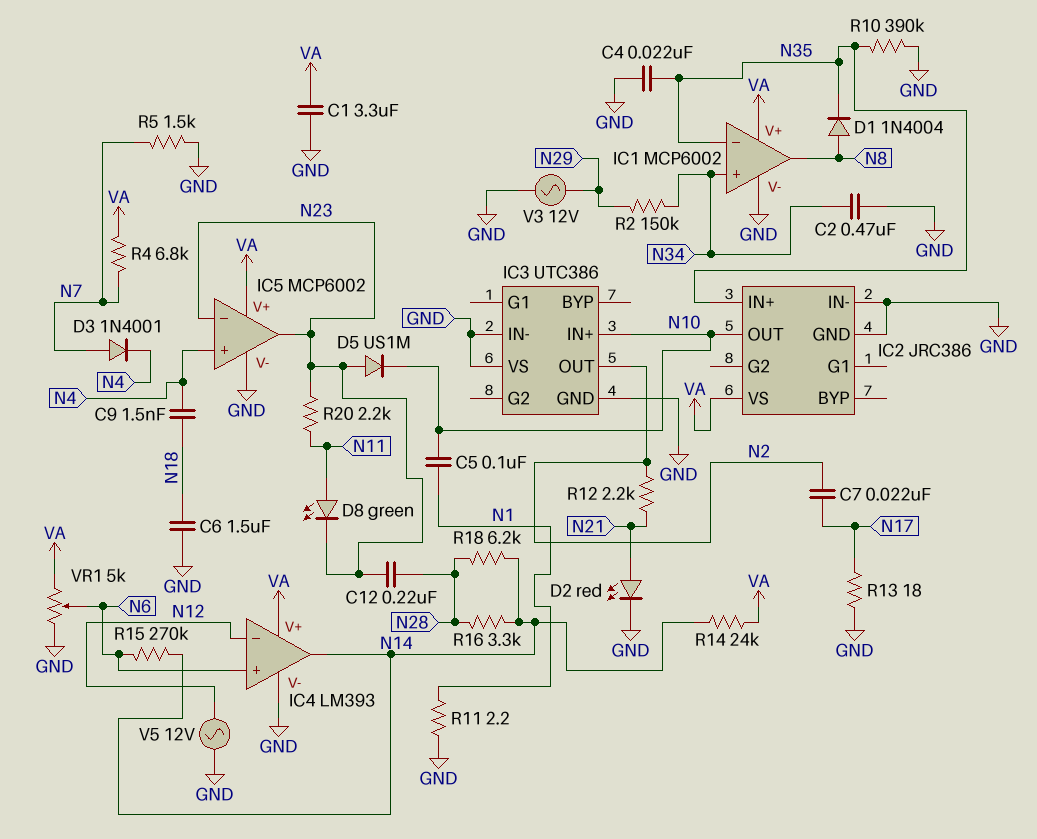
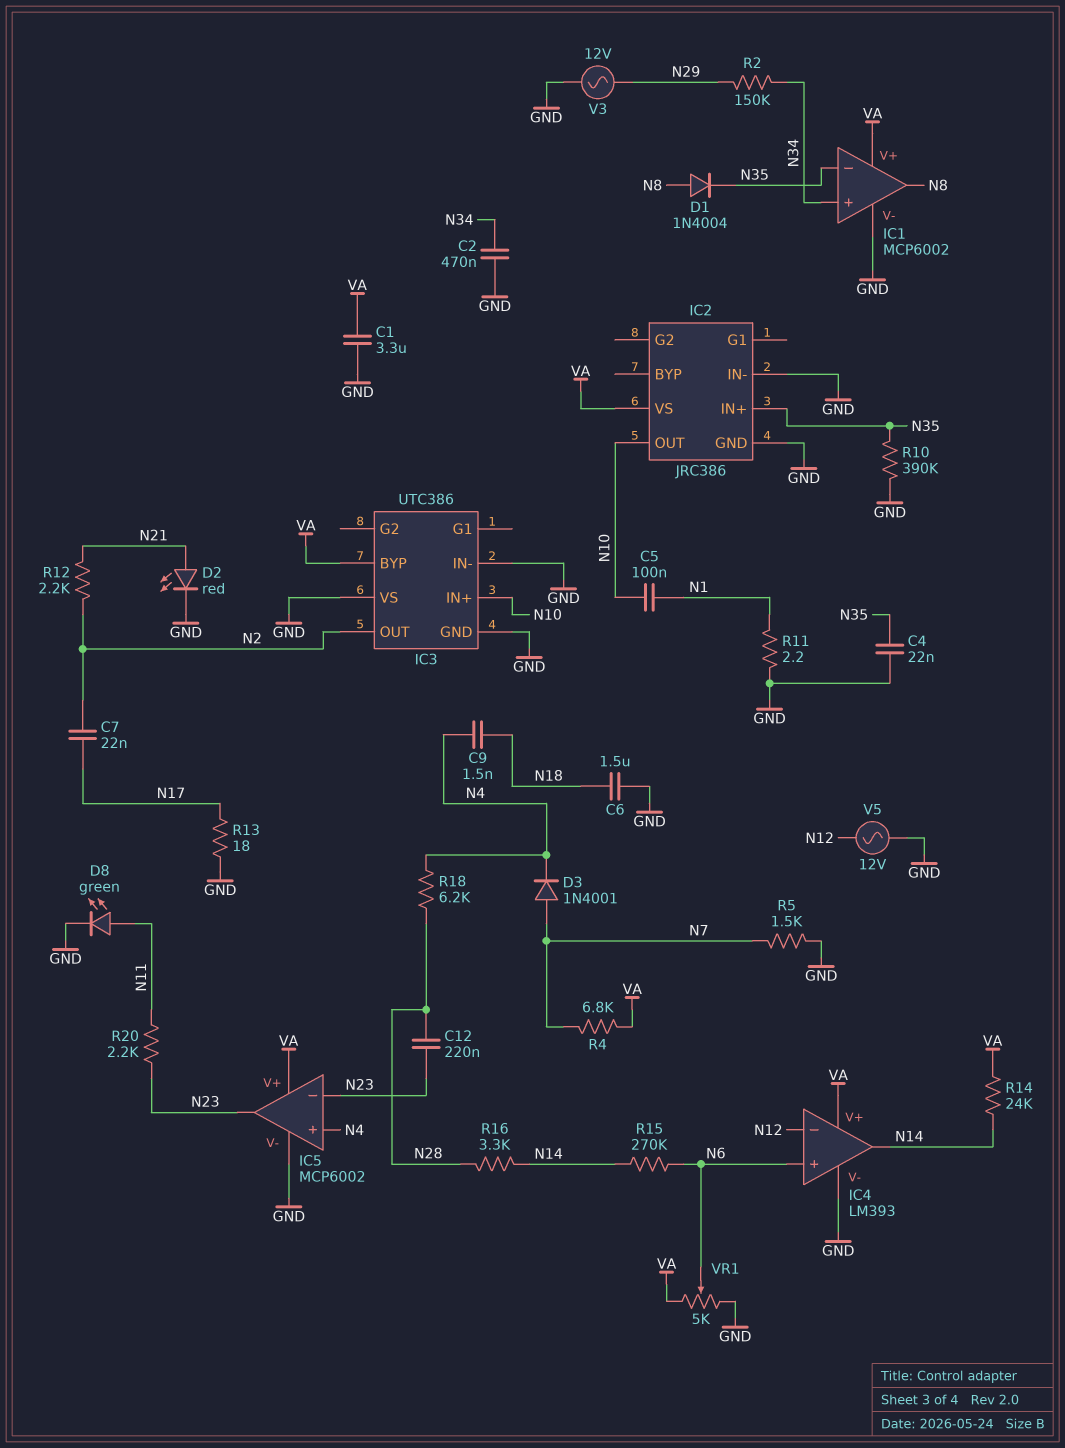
D5: diode US1M (A N23, K N10) -> none
D8: LED green (A N11, K N23) -> LED green (A N11, K GND)
IC3 pin BYP: none -> VA
R18: 6.2k (N14, N28) -> 6.2k (N4, N28)

